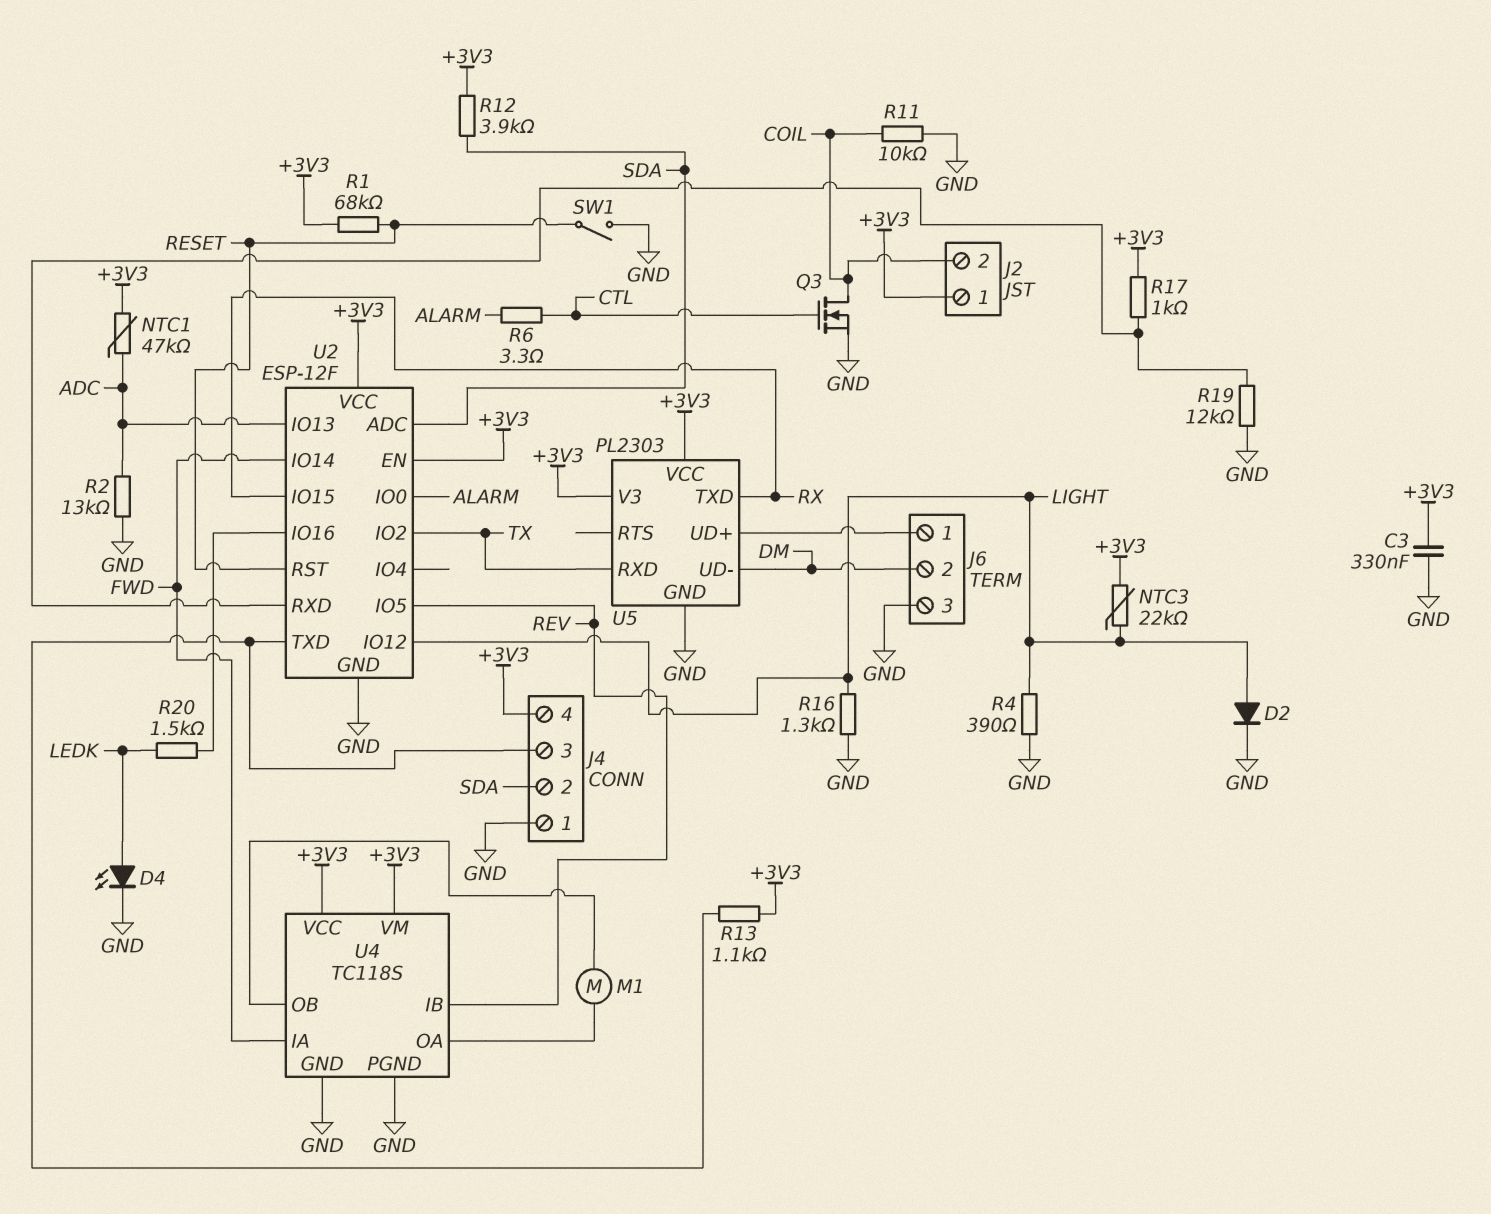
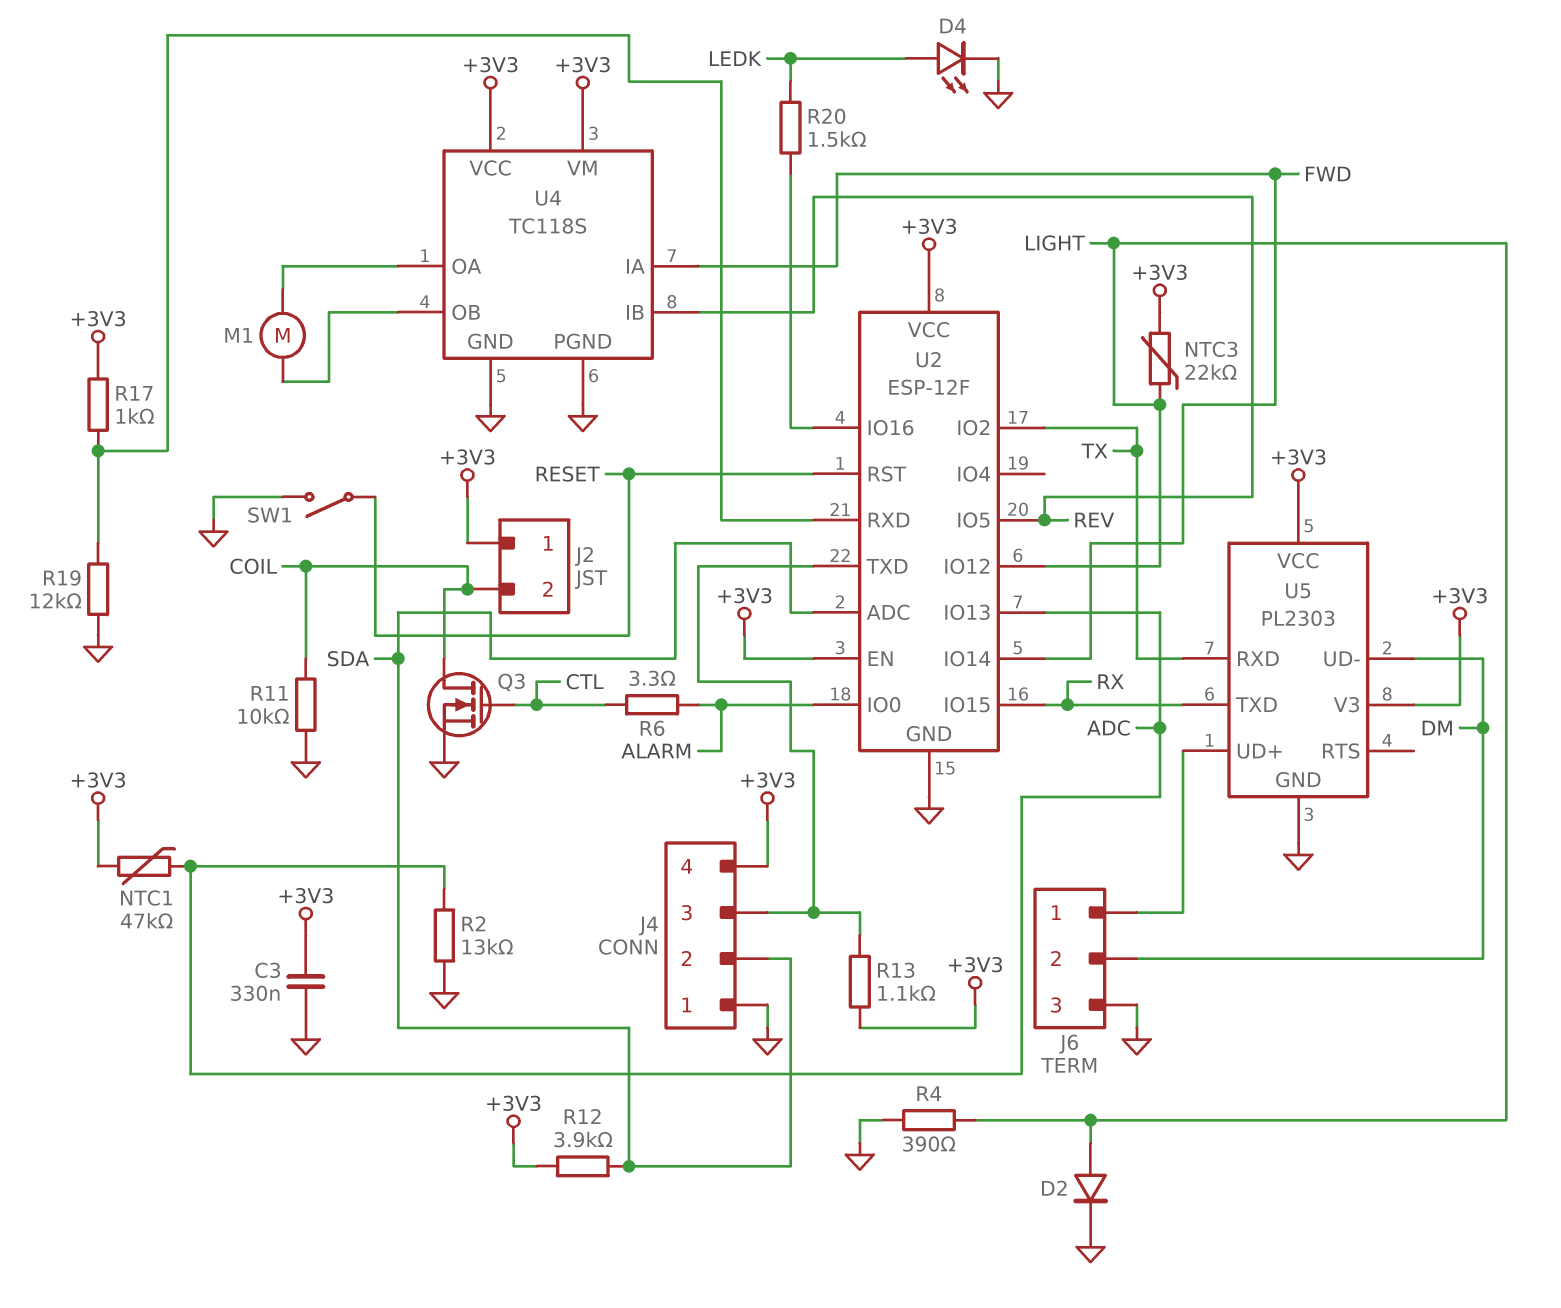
R1: 68k (+3V3, RESET) -> none
R16: 1.3k (GND, LIGHT) -> none

